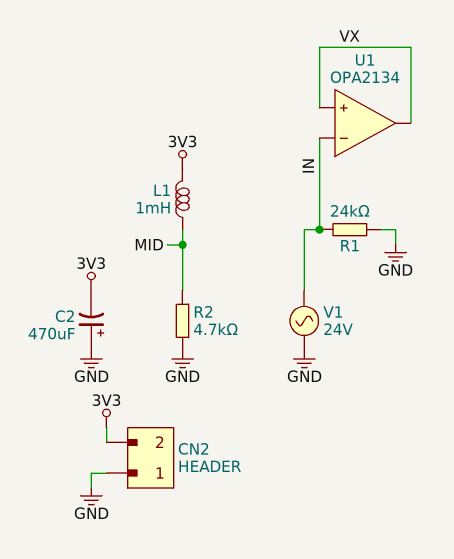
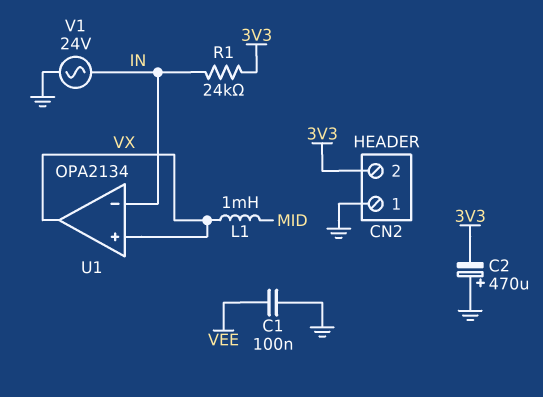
C1: none -> 100nF (GND, VEE)
L1: 1mH (3V3, MID) -> 1mH (MID, VX)
R1: 24k (GND, IN) -> 24k (3V3, IN)
R2: 4.7k (GND, MID) -> none

